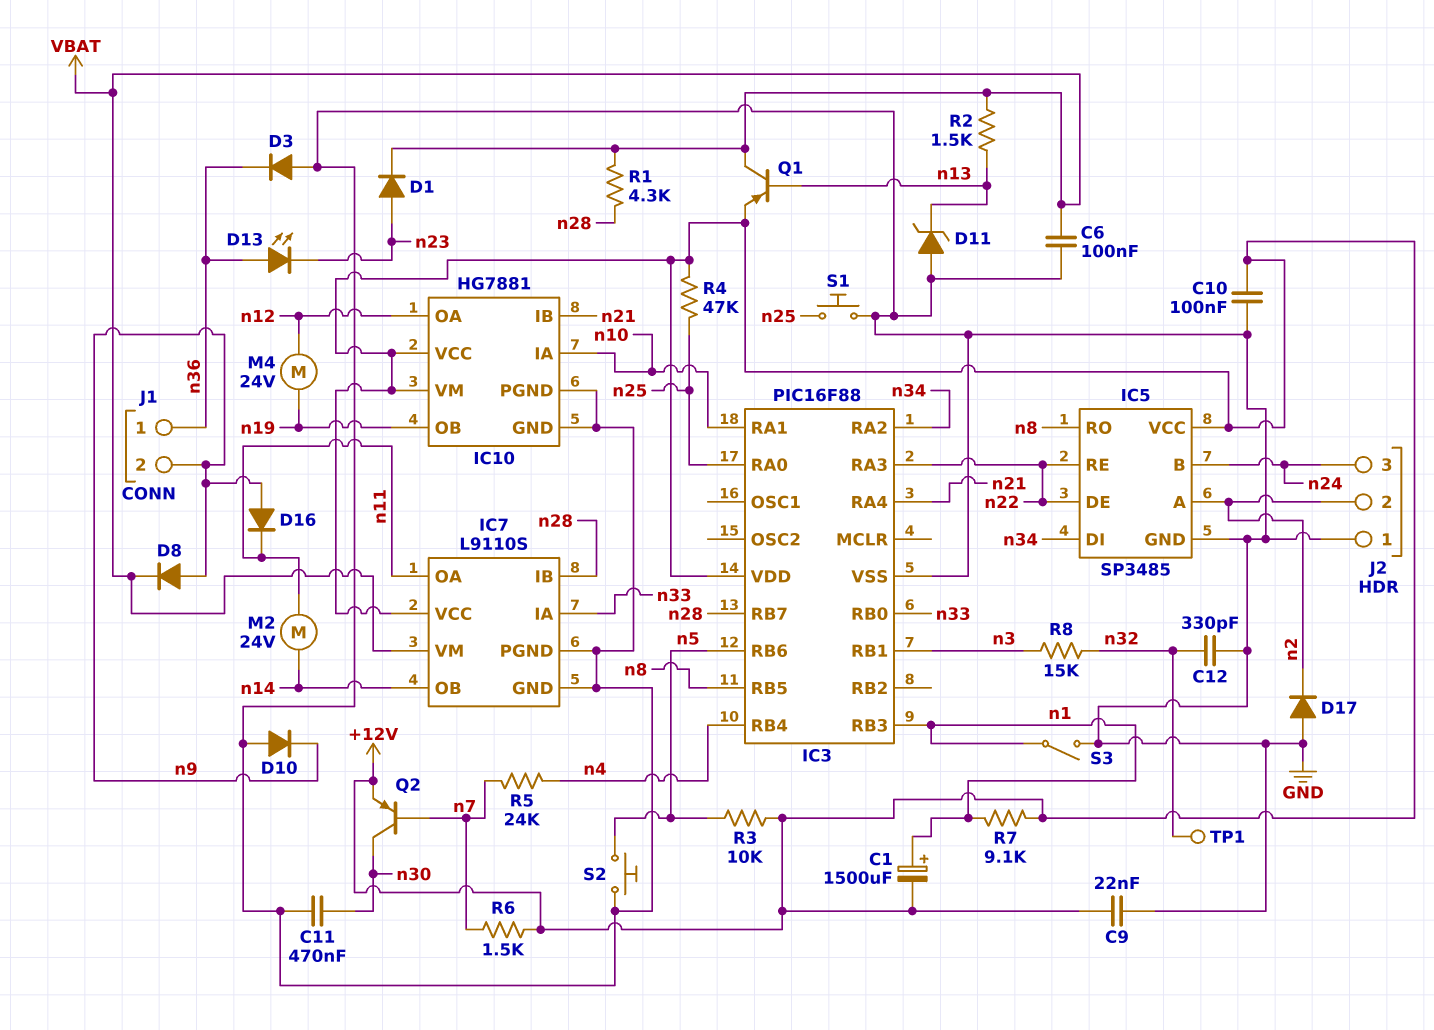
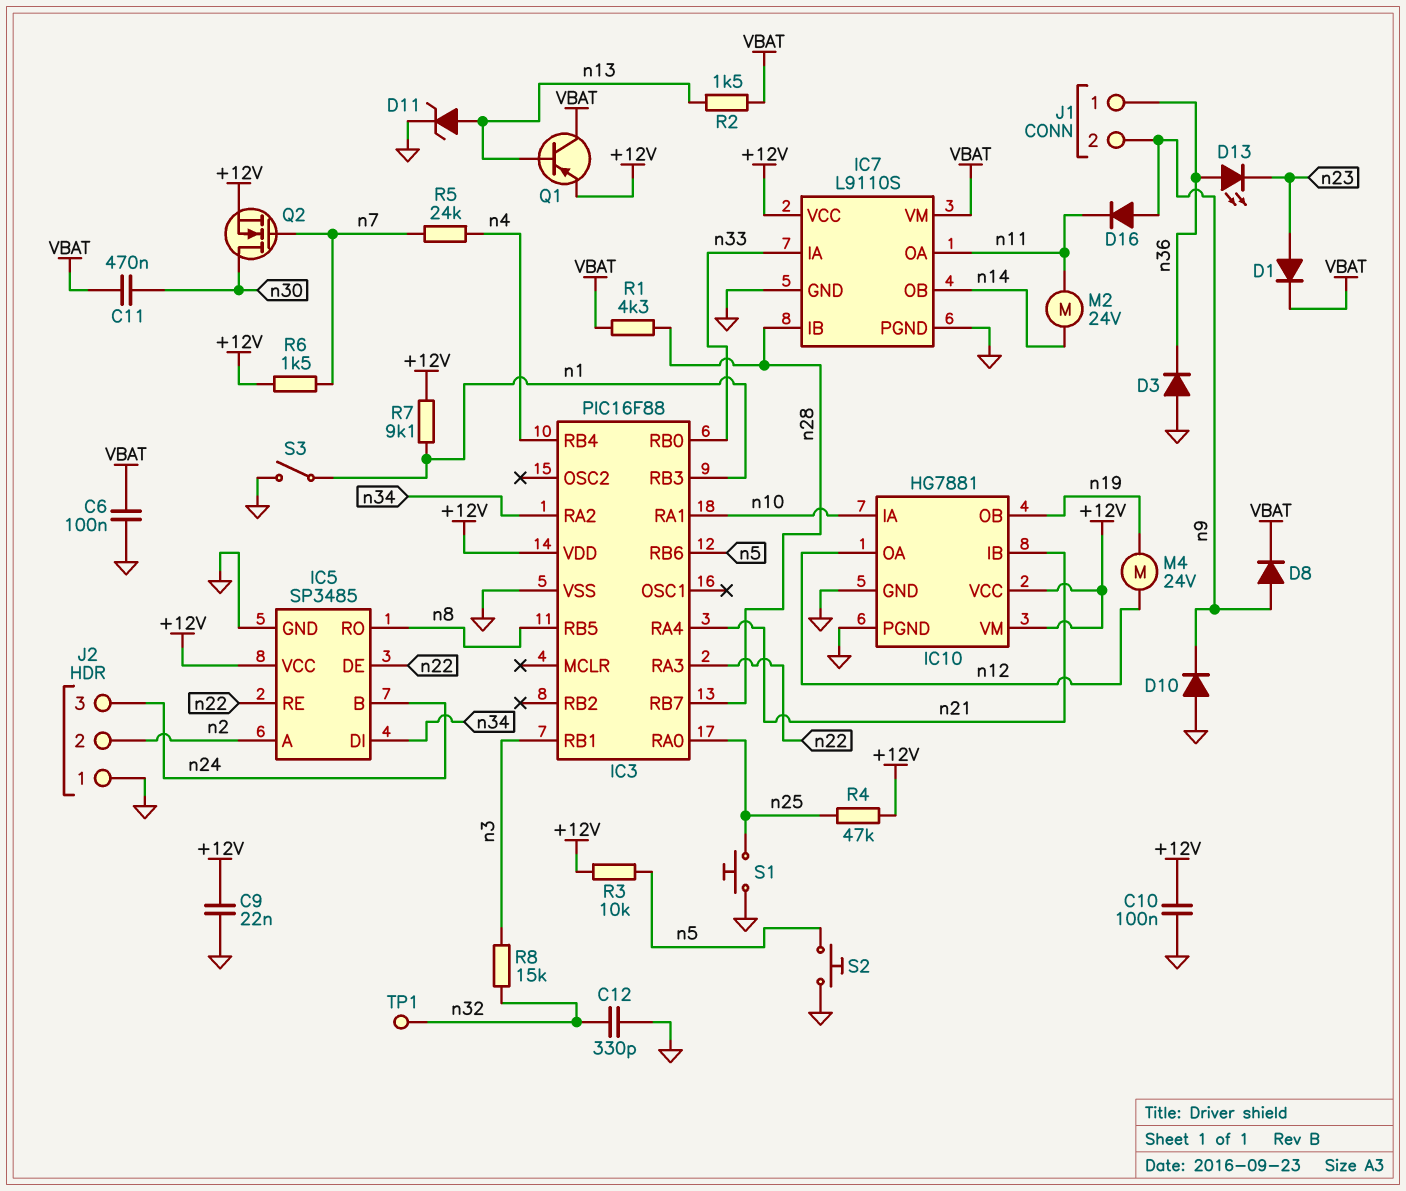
C1: 1500uF (plus n1, minus +12V) -> none
C11: 470nF (GND, n30) -> 470nF (VBAT, n30)
D11: zener (A GND, K n13) -> zener (A n13, K GND)
D17: diode (A GND, K n2) -> none
Q2: PNP (B n7, C n30, E +12V) -> NMOS (G n7, D n30, S +12V)

